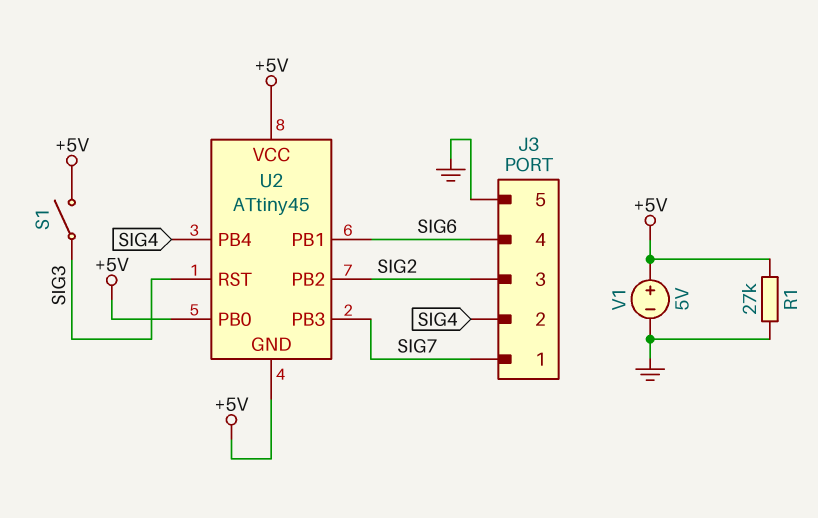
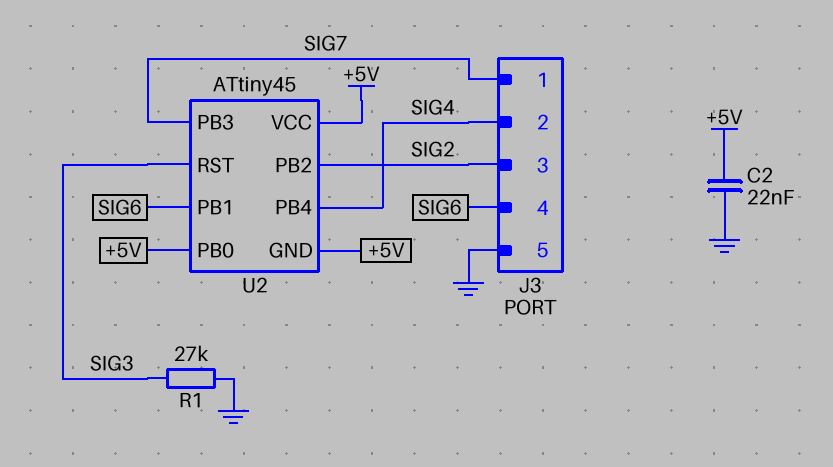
C2: none -> 22nF (+5V, GND)
R1: 27k (+5V, GND) -> 27k (GND, SIG3)
S1: switch (+5V, SIG3) -> none
V1: 5V (plus +5V, minus GND) -> none

